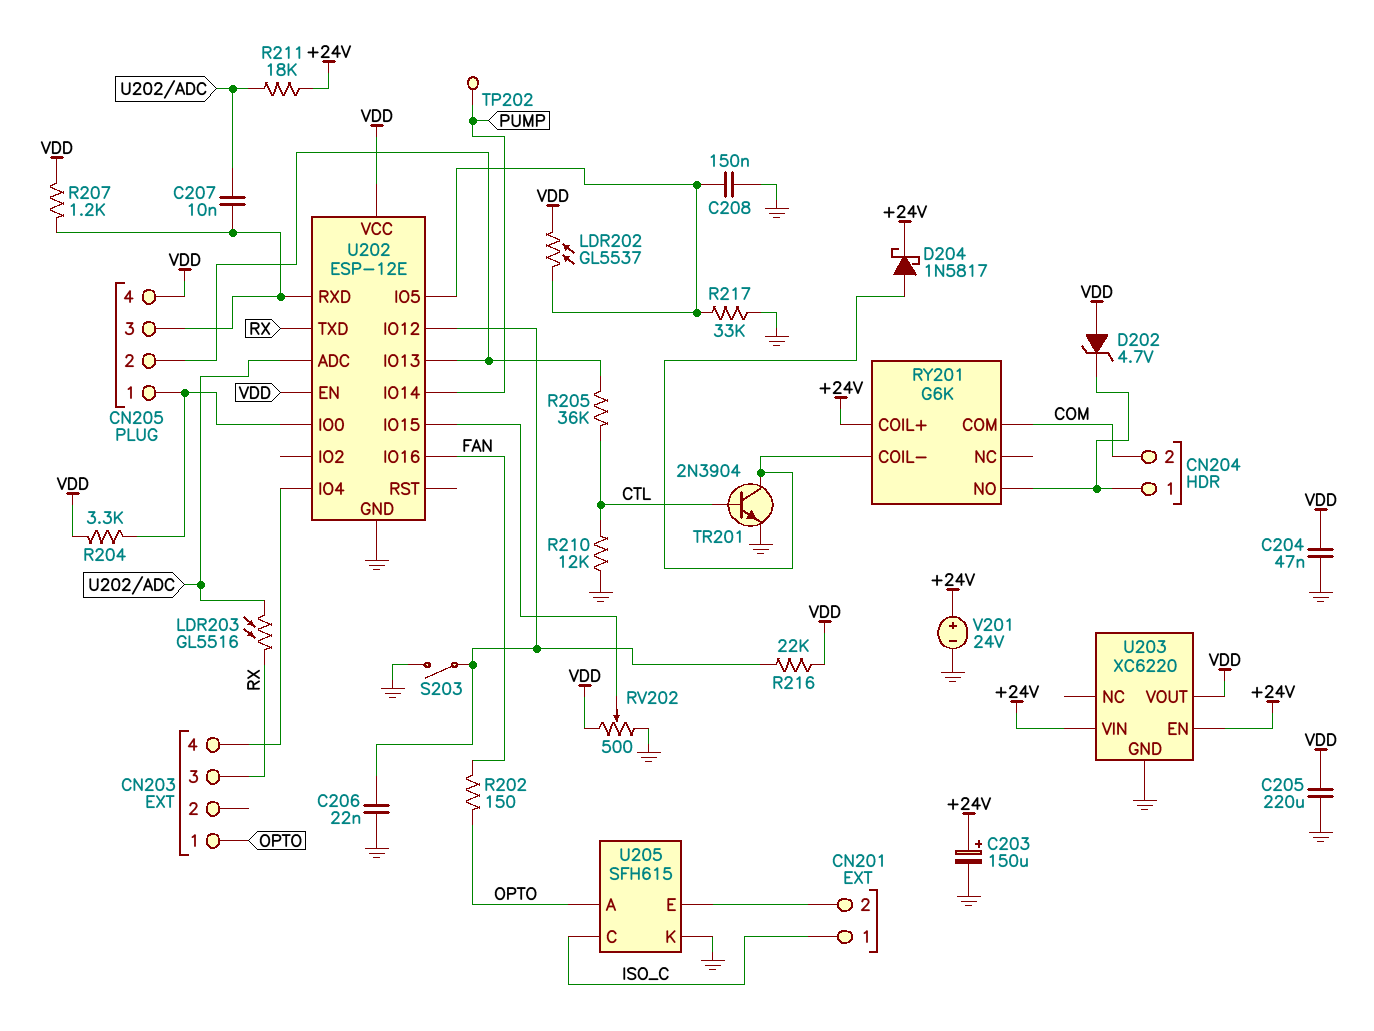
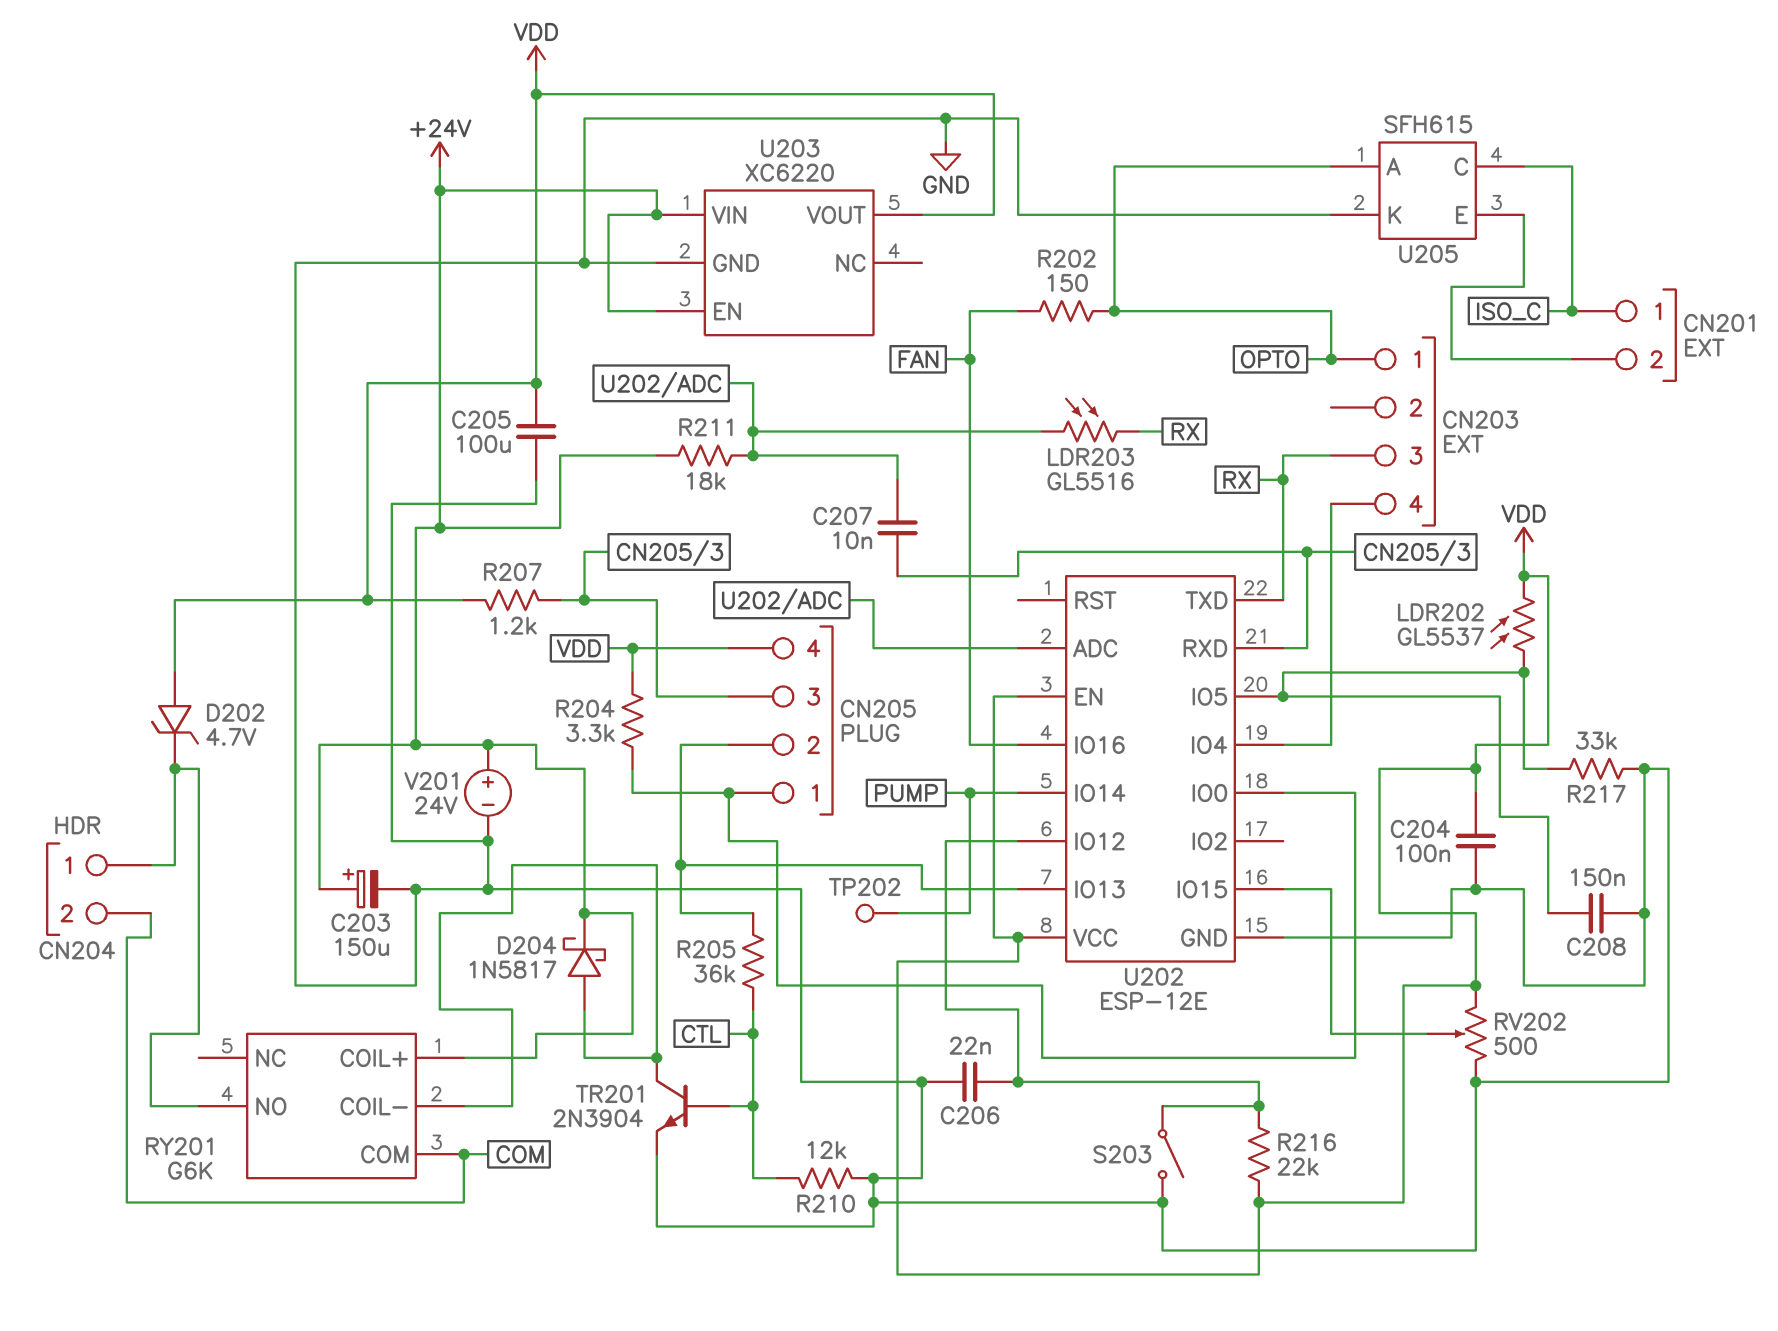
C204: 47nF (GND, VDD) -> 100nF (GND, VDD)
C205: 220uF (GND, VDD) -> 100uF (GND, VDD)

